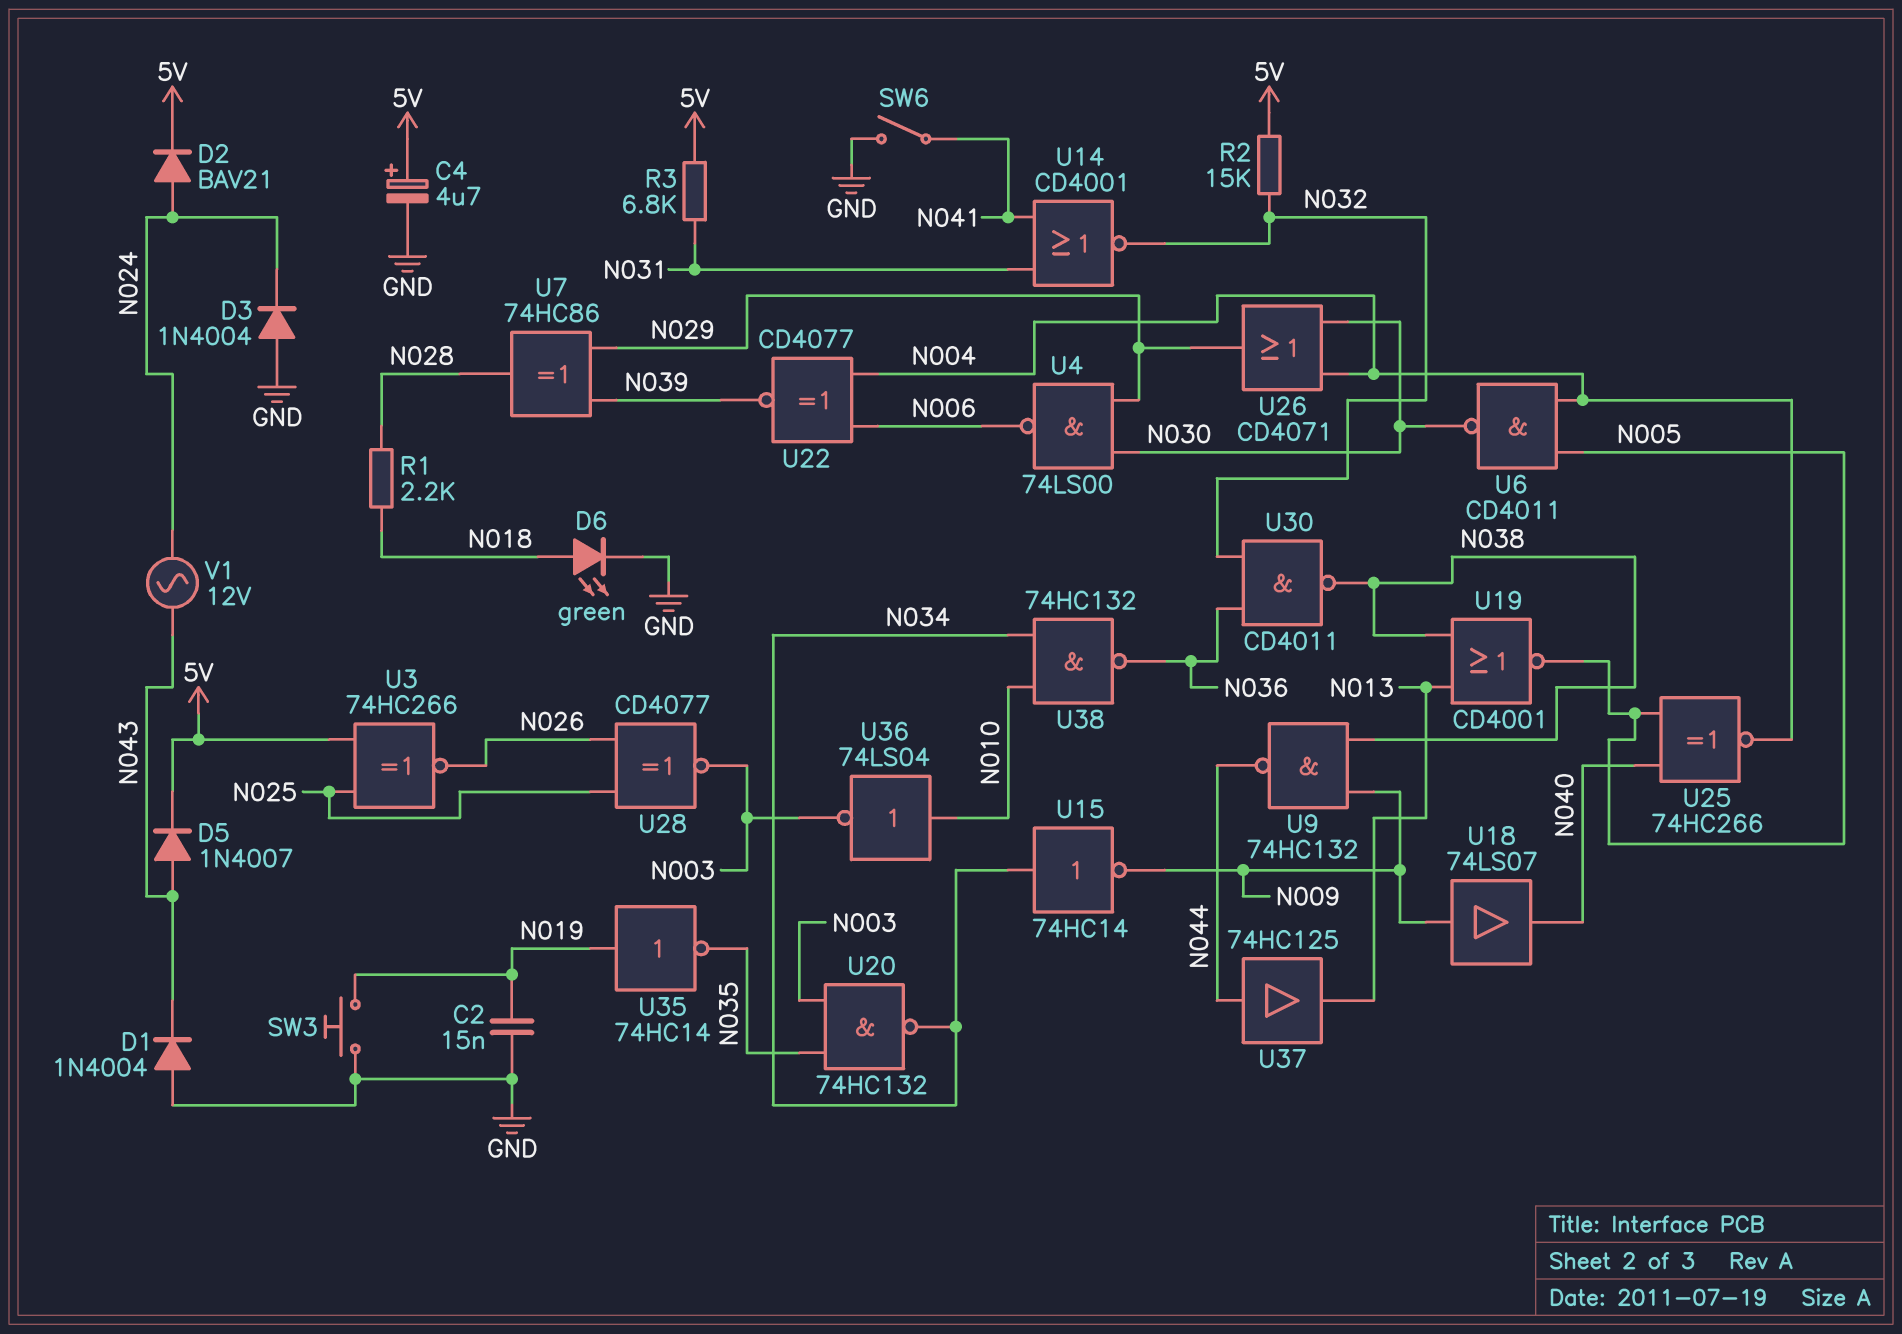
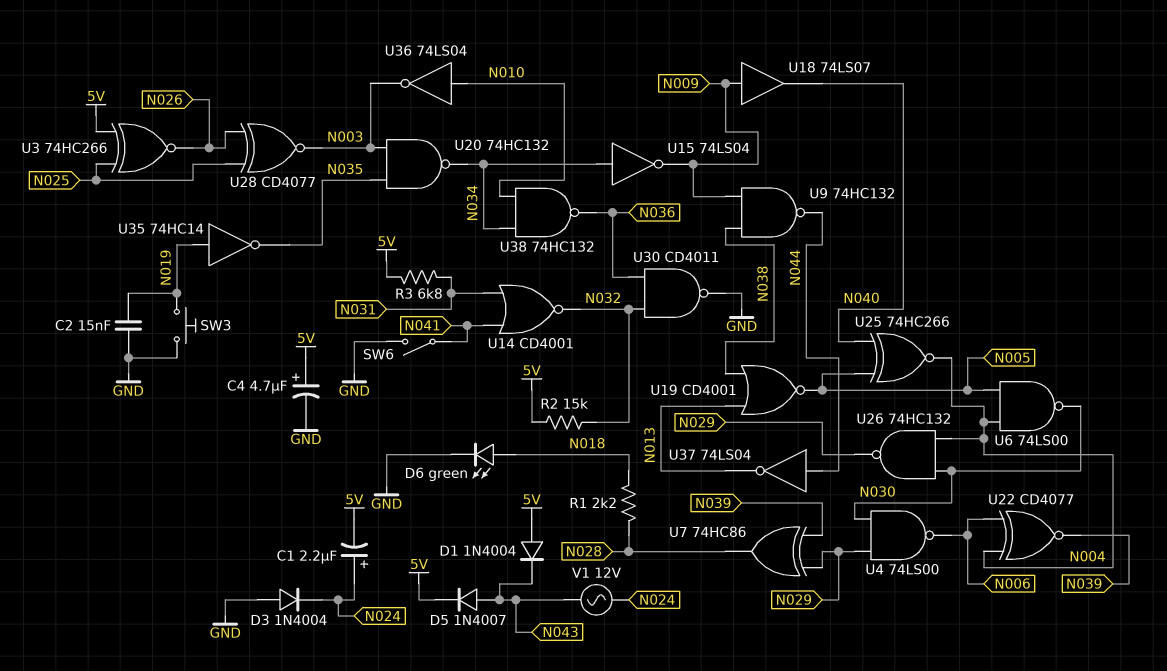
C1: none -> 2.2uF (plus N024, minus 5V)
D1: diode 1N4004 (A GND, K N043) -> diode 1N4004 (A 5V, K N043)
D2: diode BAV21 (A N024, K 5V) -> none
U6: NAND CD4011 (in N004, in N005, out N030) -> NAND 74LS00 (in N004, in N005, out N030)
U15: NOT 74HC14 (in N034, out N009) -> NOT 74LS04 (in N034, out N009)
U26: OR CD4071 (in N004, in N030, out N029) -> NAND 74HC132 (in N004, in N030, out N029)
U30: NAND CD4011 (in N032, in N036, out N038) -> NAND CD4011 (in N032, in N036, out GND)
U37: buffer 74HC125 (in N044, out N013) -> NOT 74LS04 (in N044, out N013)

